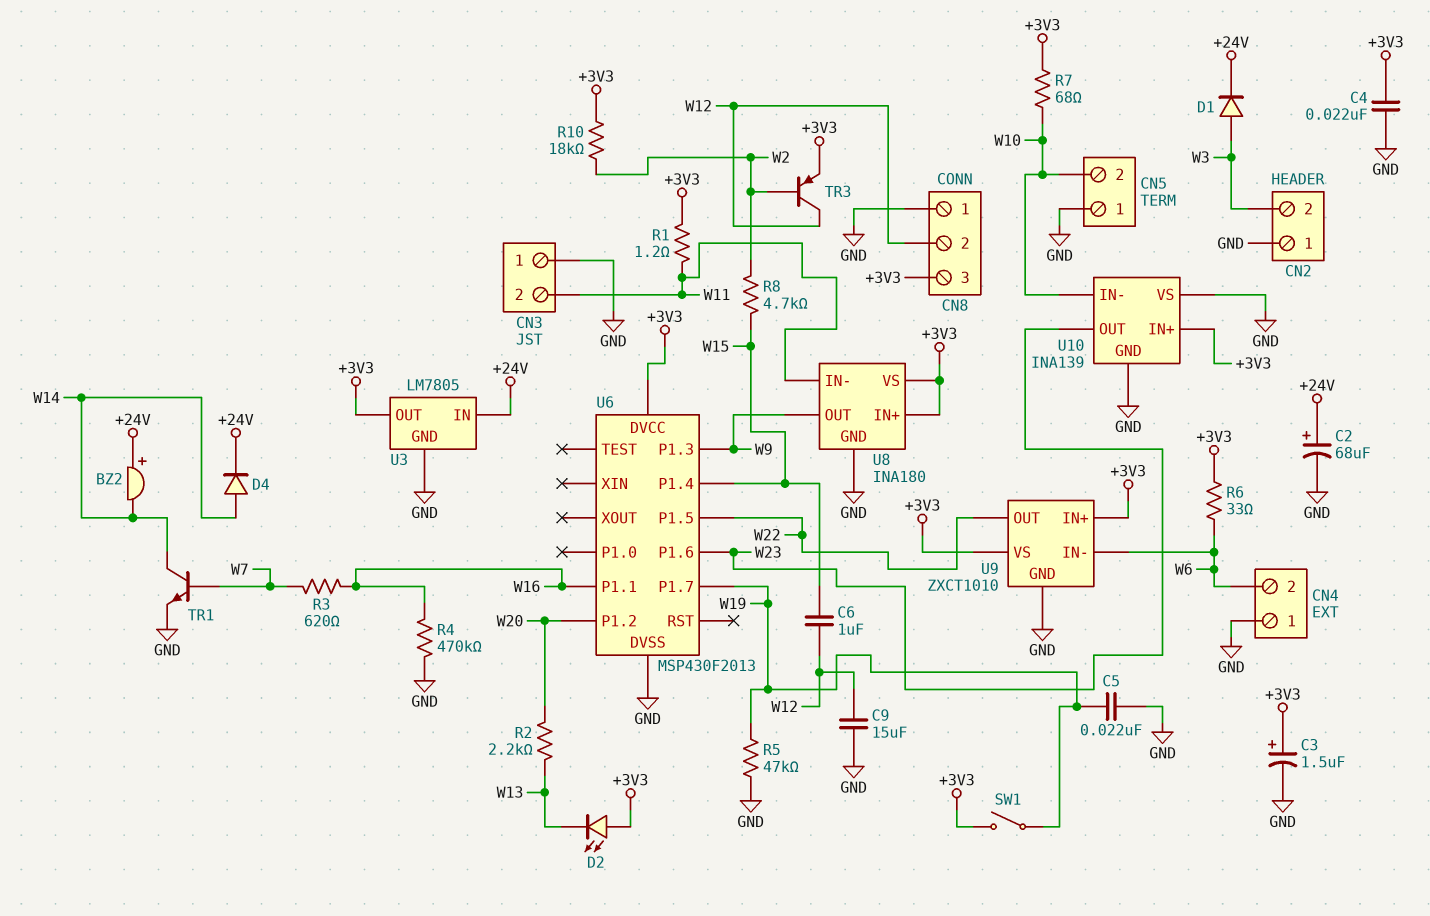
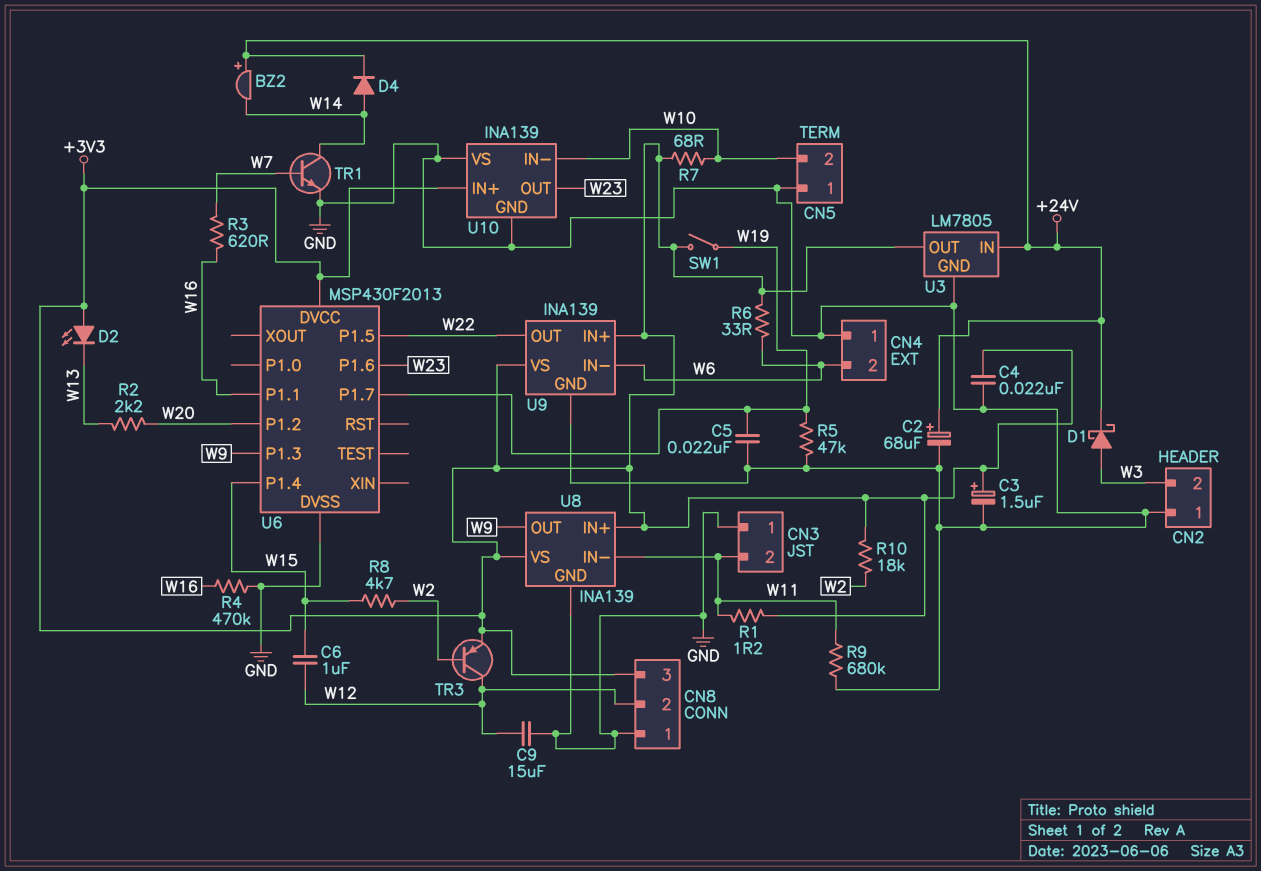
D1: diode (A W3, K +24V) -> schottky (A W3, K +24V)
R9: none -> 680k (GND, W11)
U8: INA180 -> INA139
U9: ZXCT1010 -> INA139

